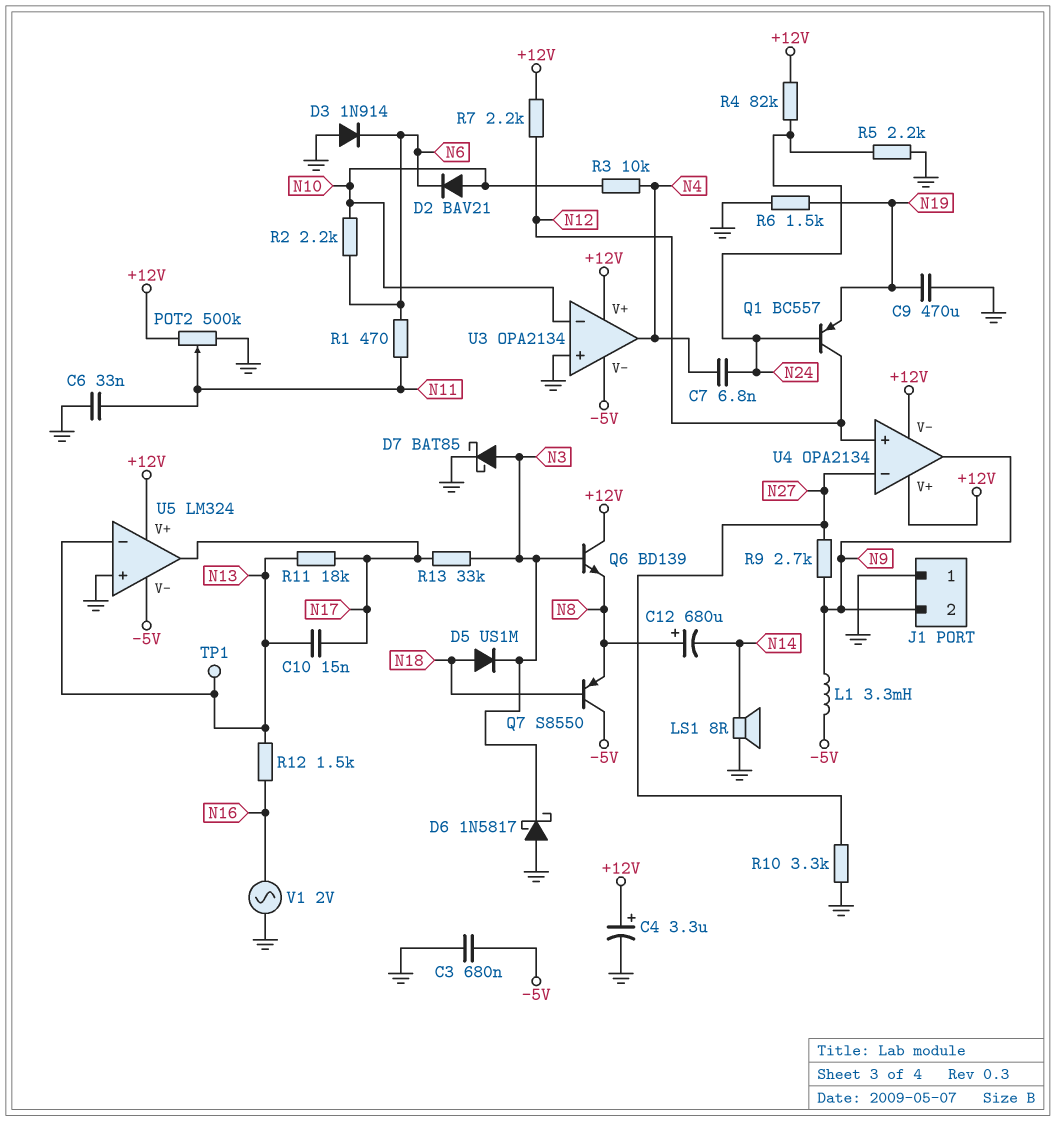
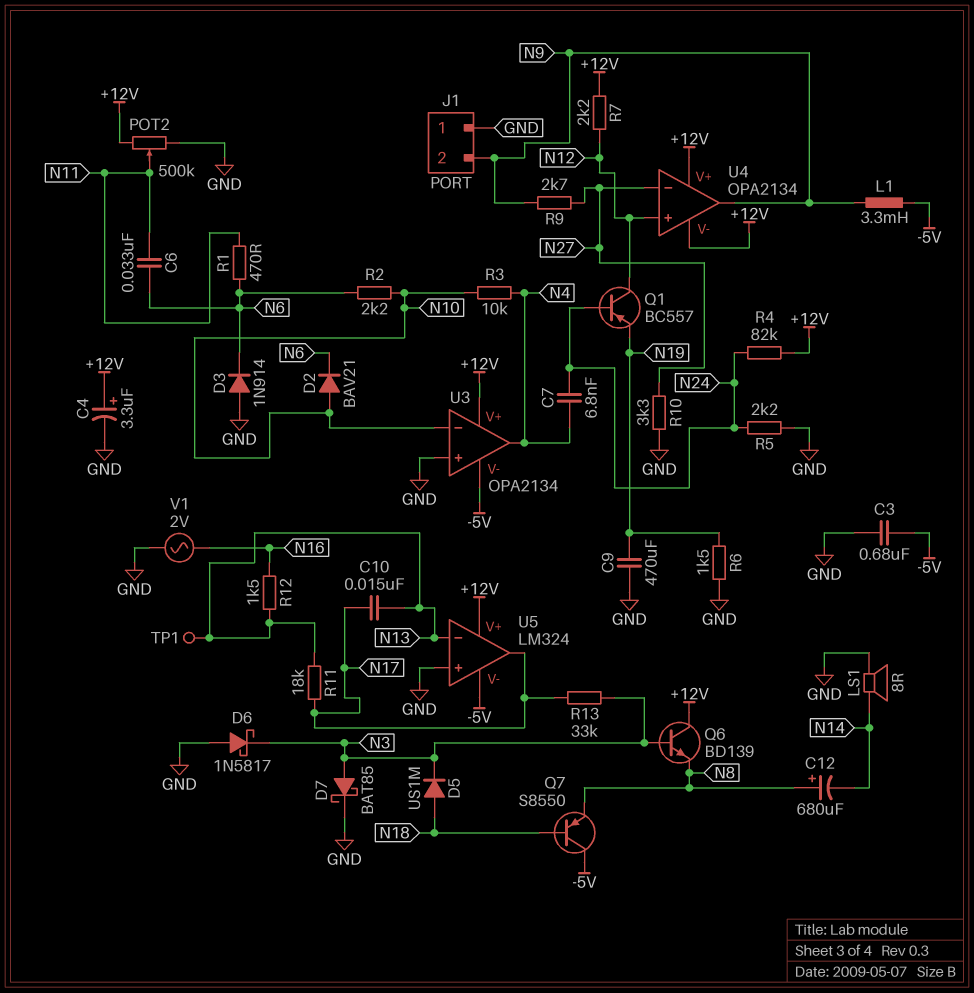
C6: 33nF (GND, N11) -> 33nF (N6, N11)

